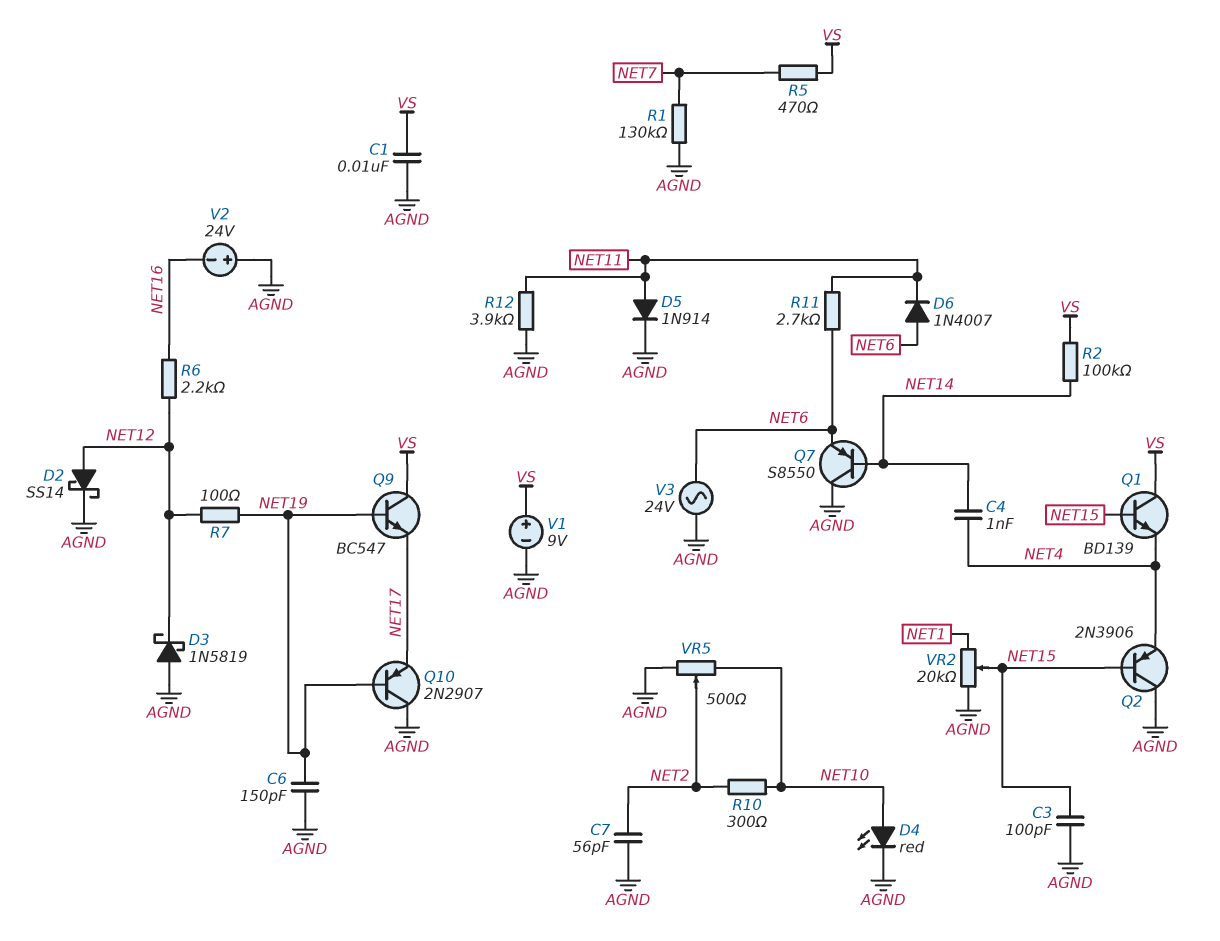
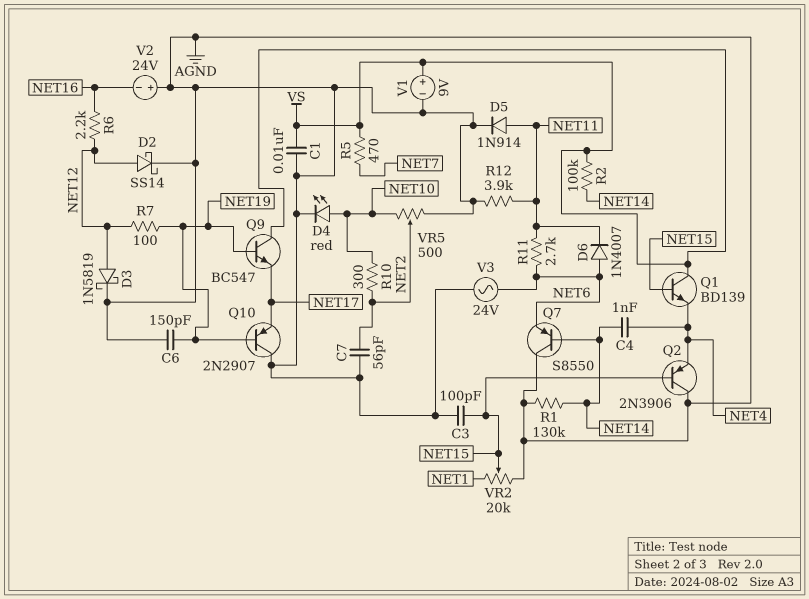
D3: schottky 1N5819 (A AGND, K NET12) -> schottky 1N5819 (A NET12, K AGND)
R1: 130k (AGND, NET7) -> 130k (AGND, NET14)

